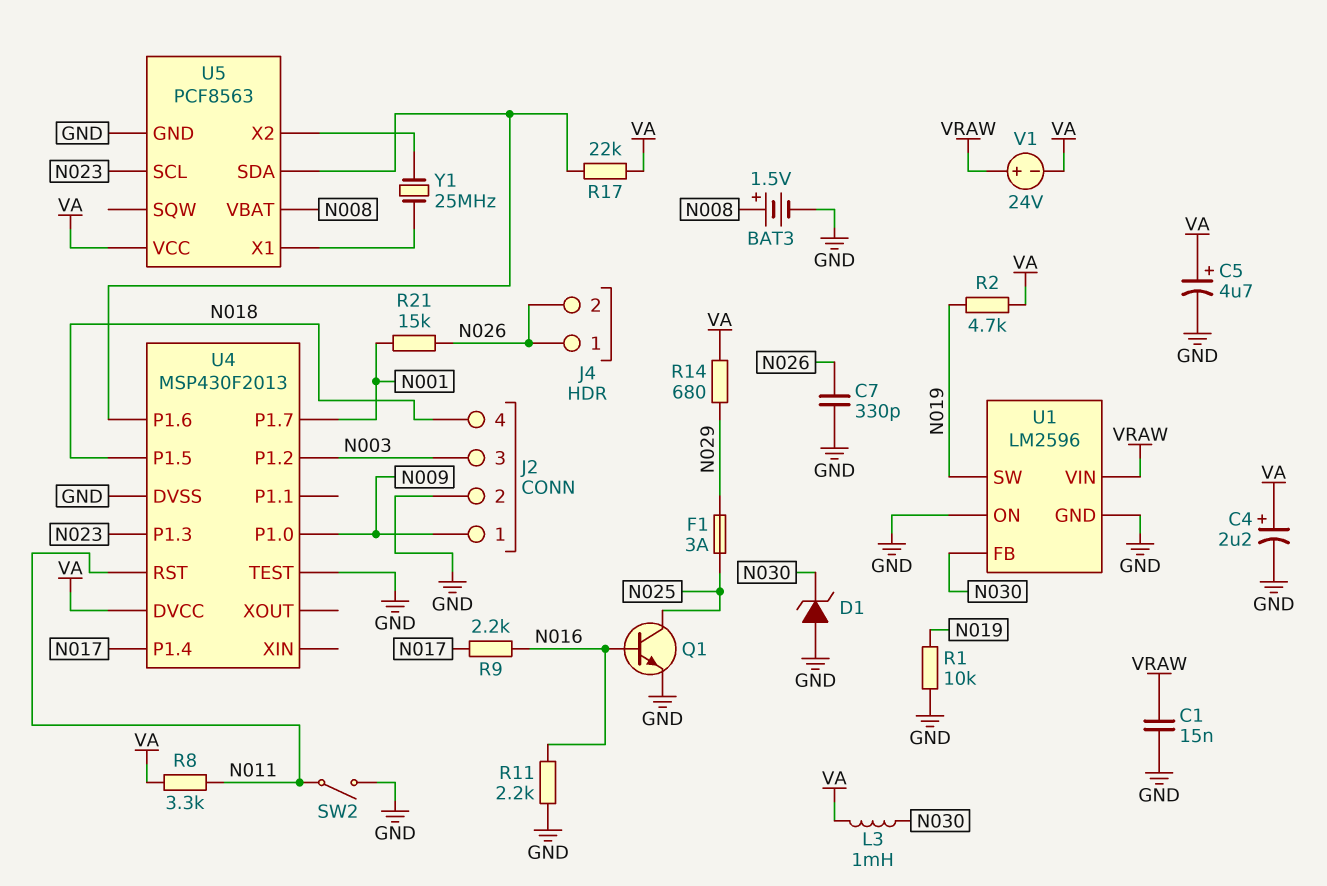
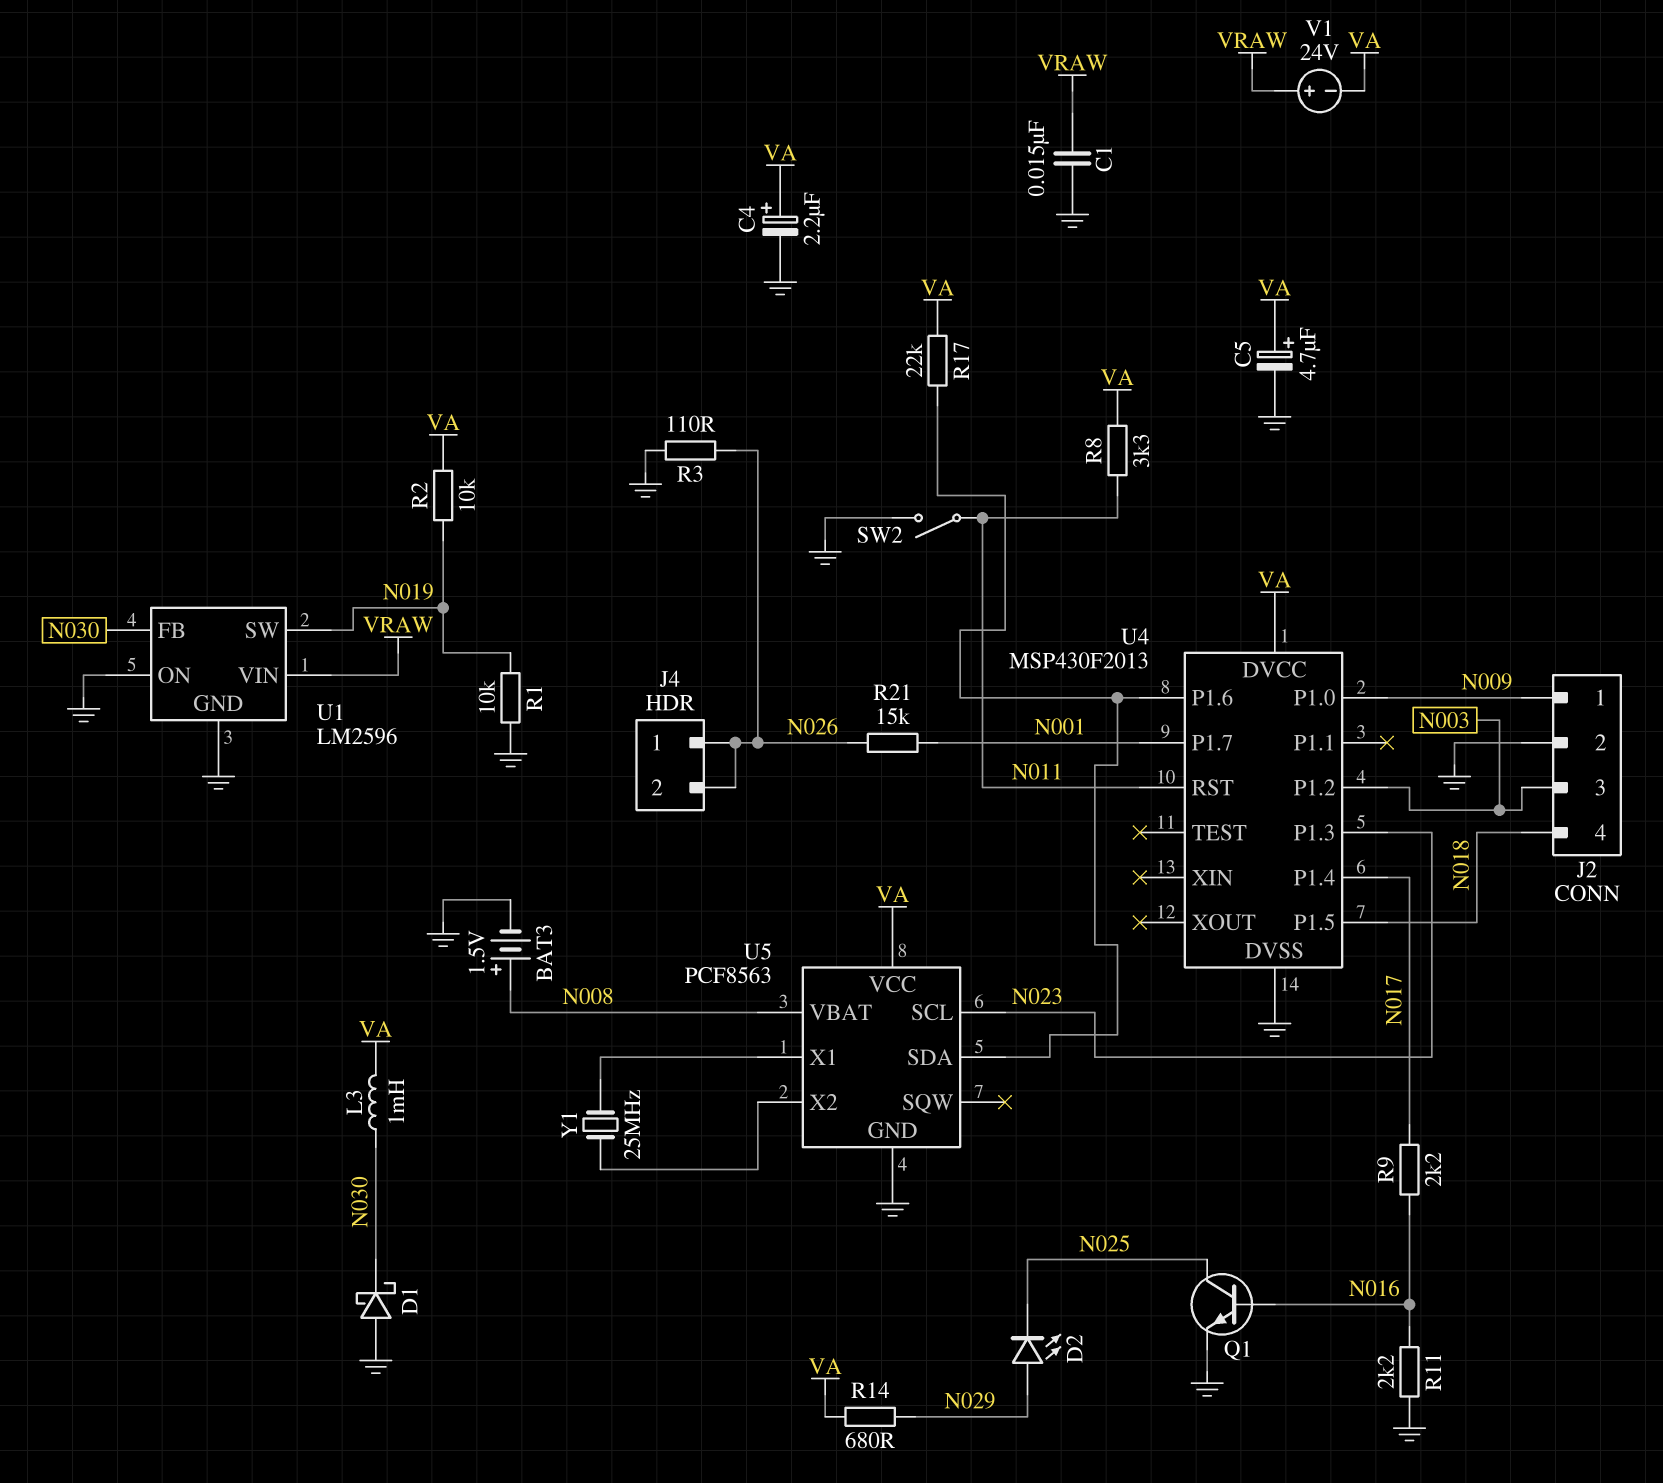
C7: 330pF (GND, N026) -> none
D1: zener (A GND, K N030) -> schottky (A GND, K N030)
D2: none -> LED (A N029, K N025)
F1: 3A (N025, N029) -> none
R2: 4.7k (N019, VA) -> 10k (N019, VA)
R3: none -> 110 (GND, N026)
U4 pin TEST: GND -> none

